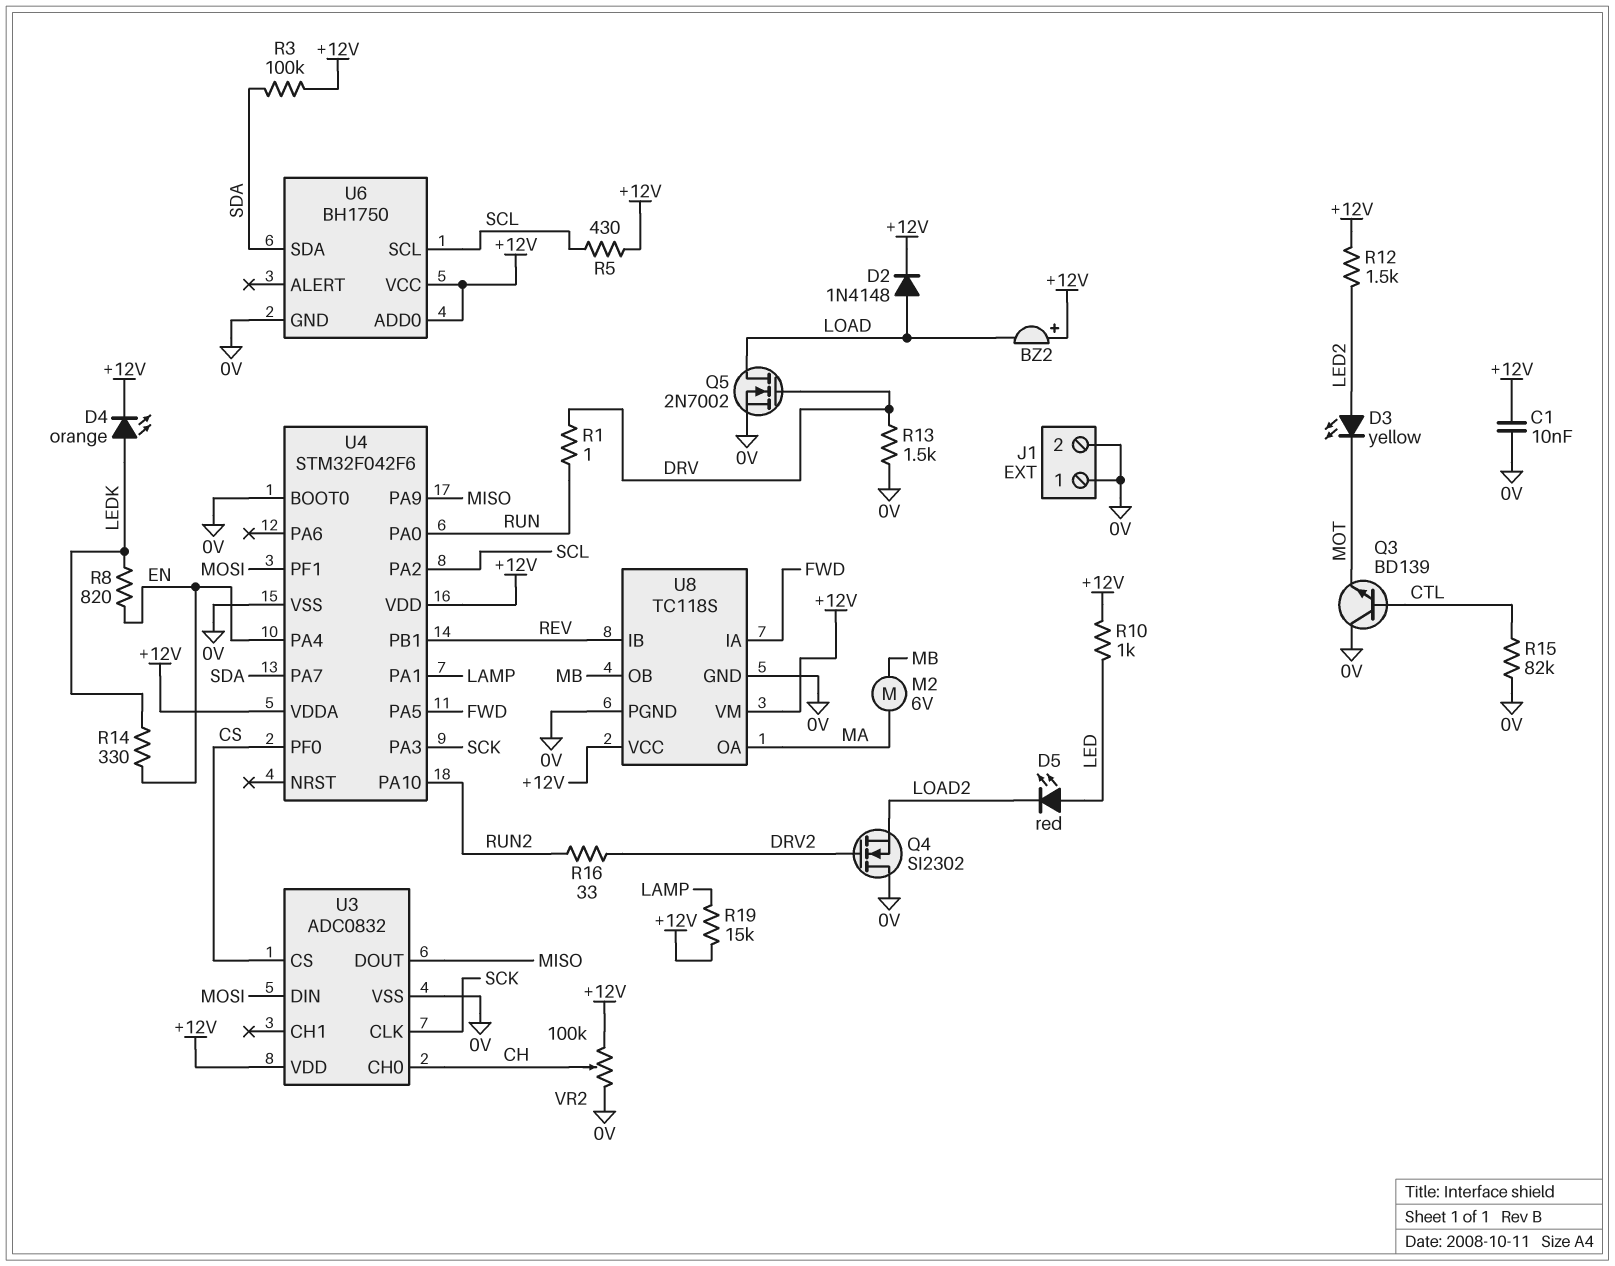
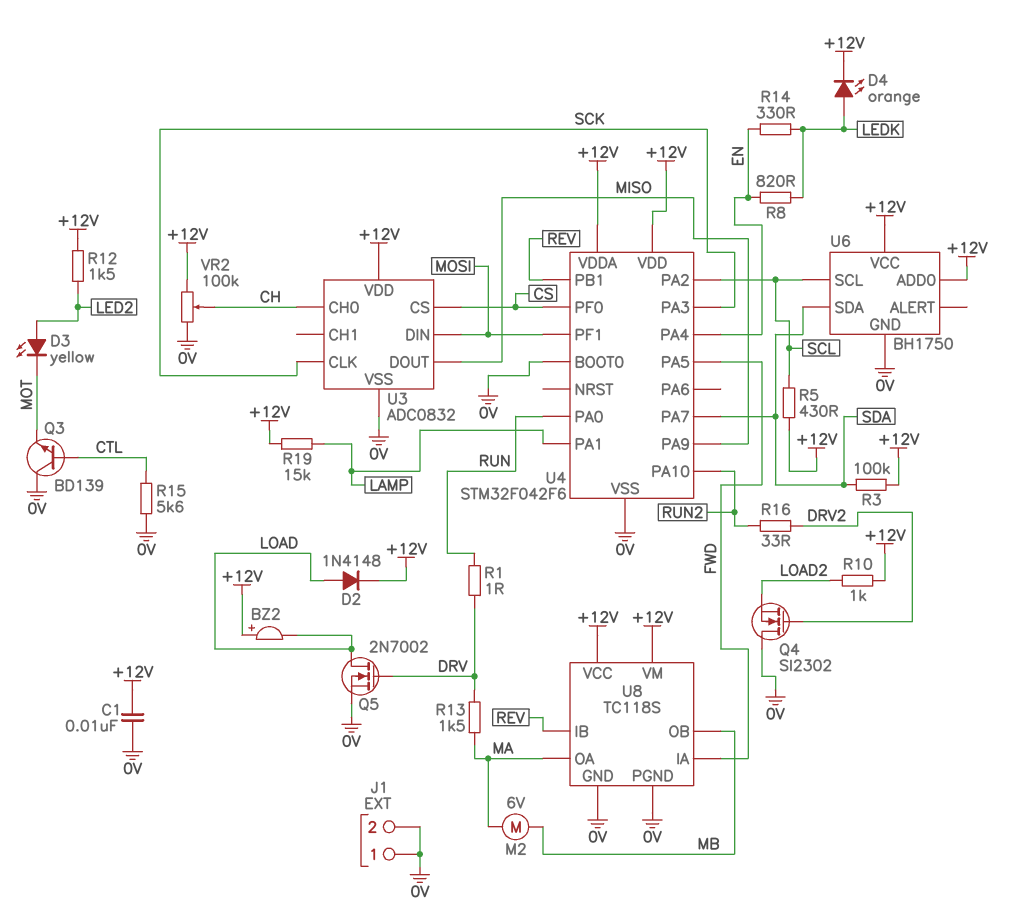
D5: LED red (A LED, K LOAD2) -> none
R10: 1k (+12V, LED) -> 1k (+12V, LOAD2)
R13: 1.5k (0V, DRV) -> 1.5k (DRV, MA)
R15: 82k (0V, CTL) -> 5.6k (0V, CTL)

